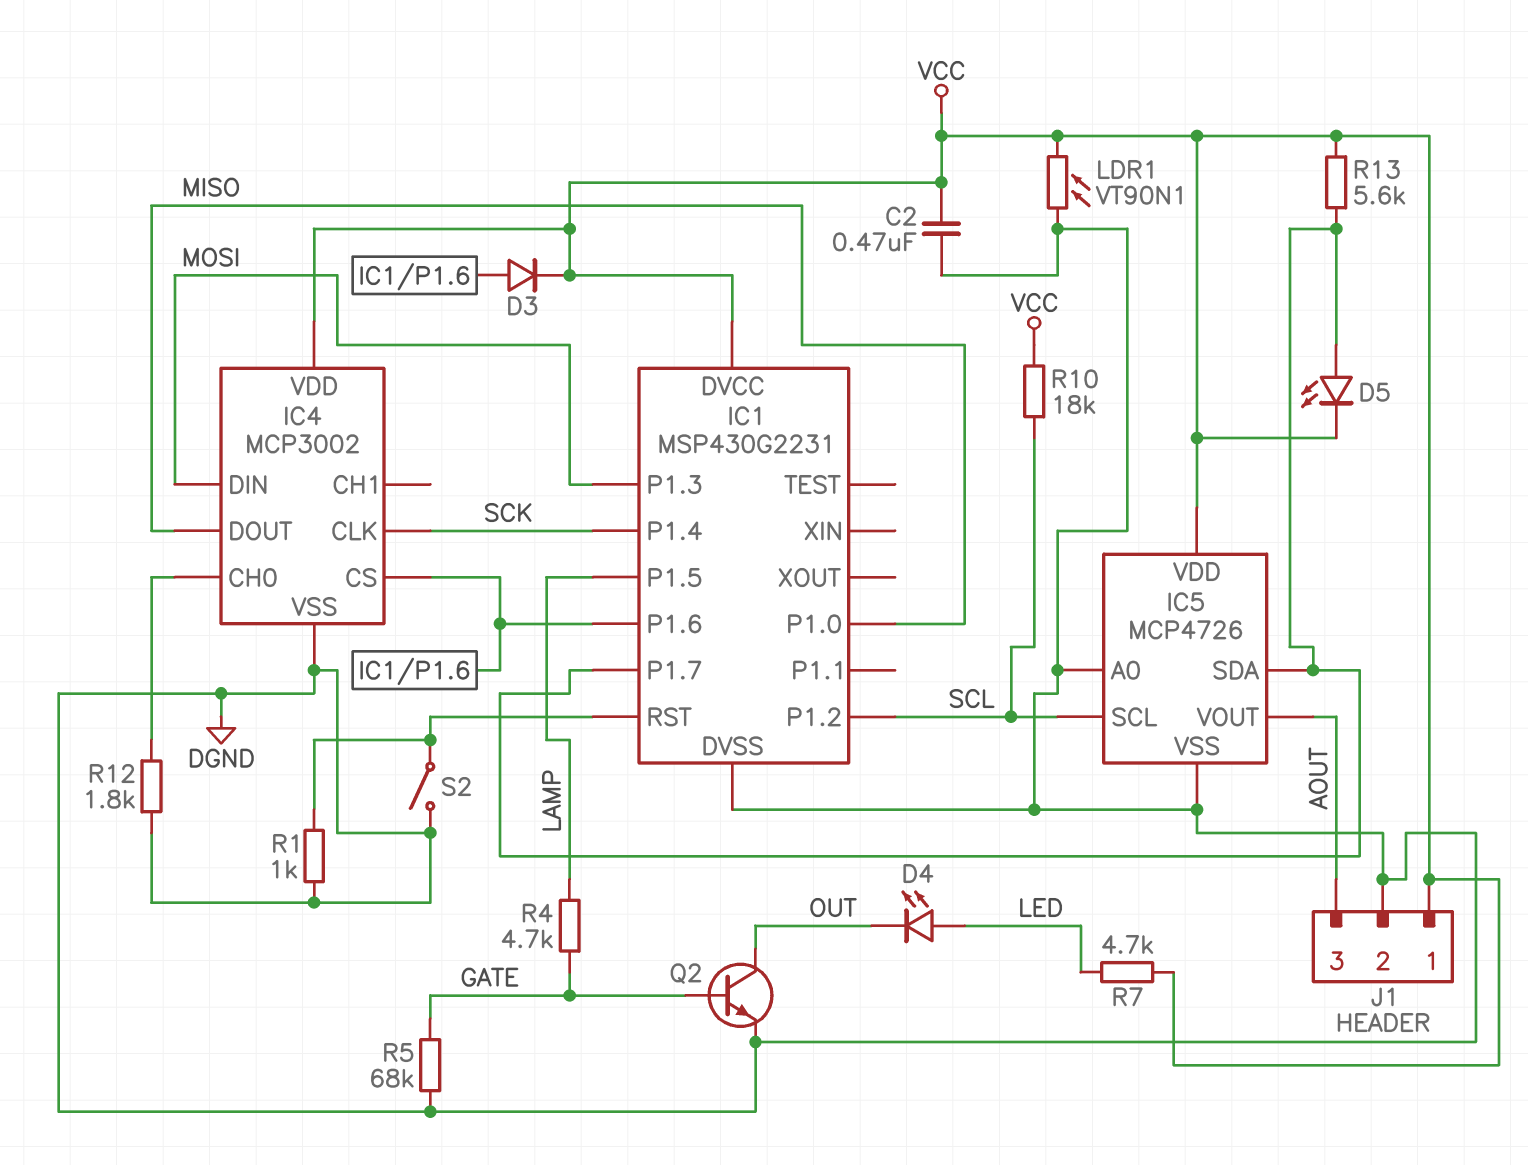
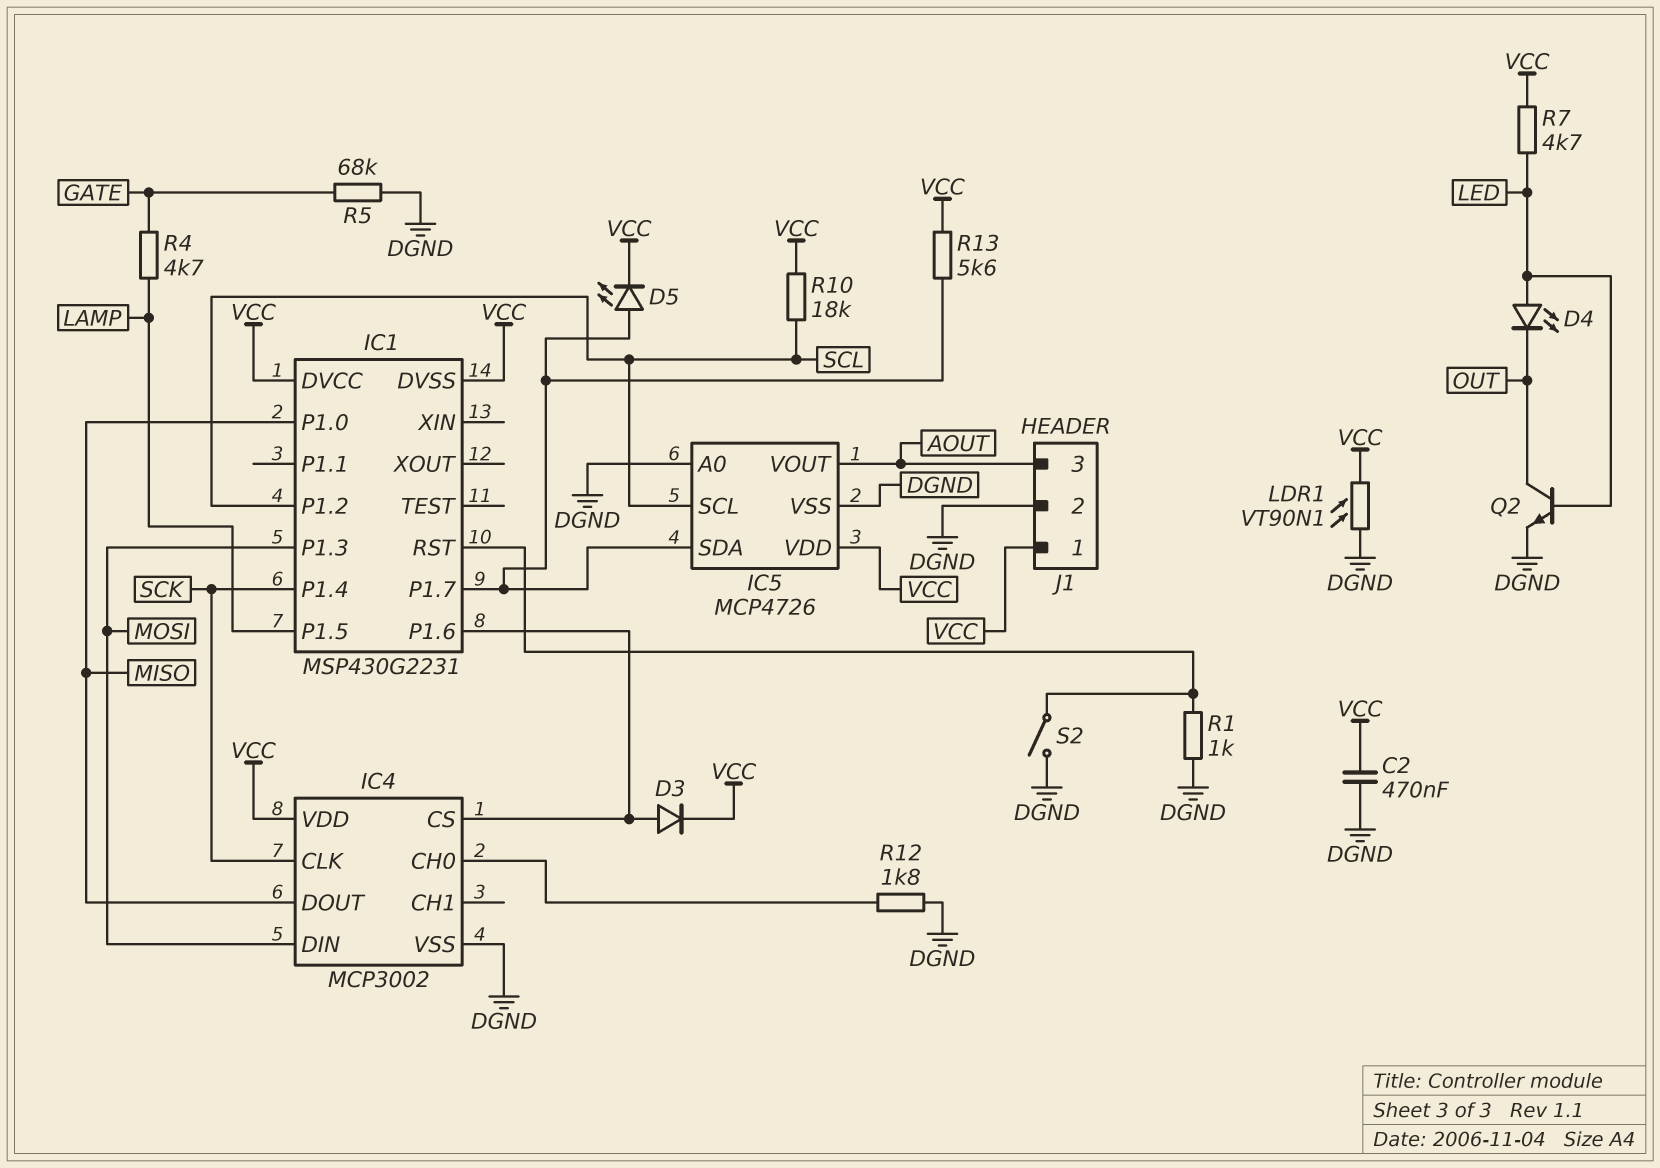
IC1 pin DVSS: DGND -> VCC
Q2: NPN (B GATE, C OUT, E DGND) -> NPN (B LED, C OUT, E DGND)

